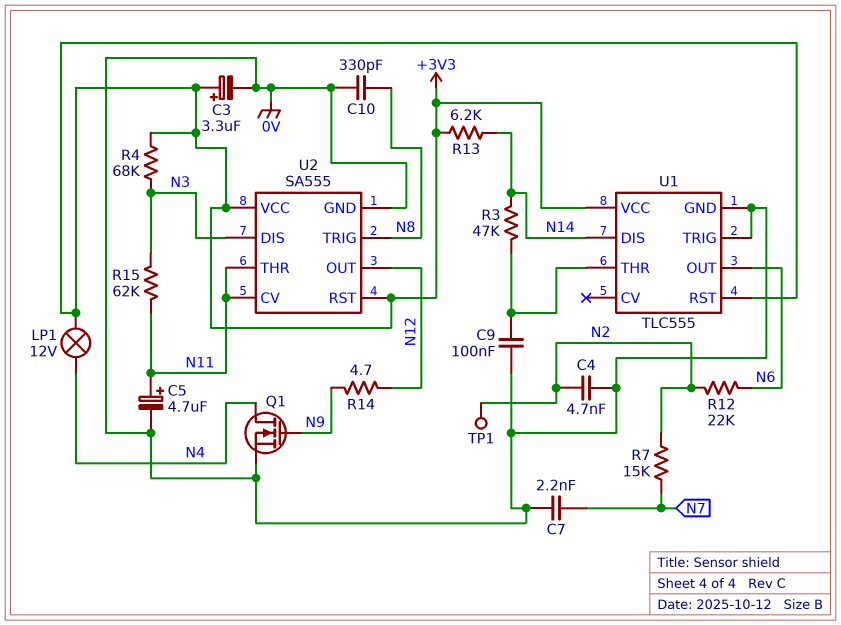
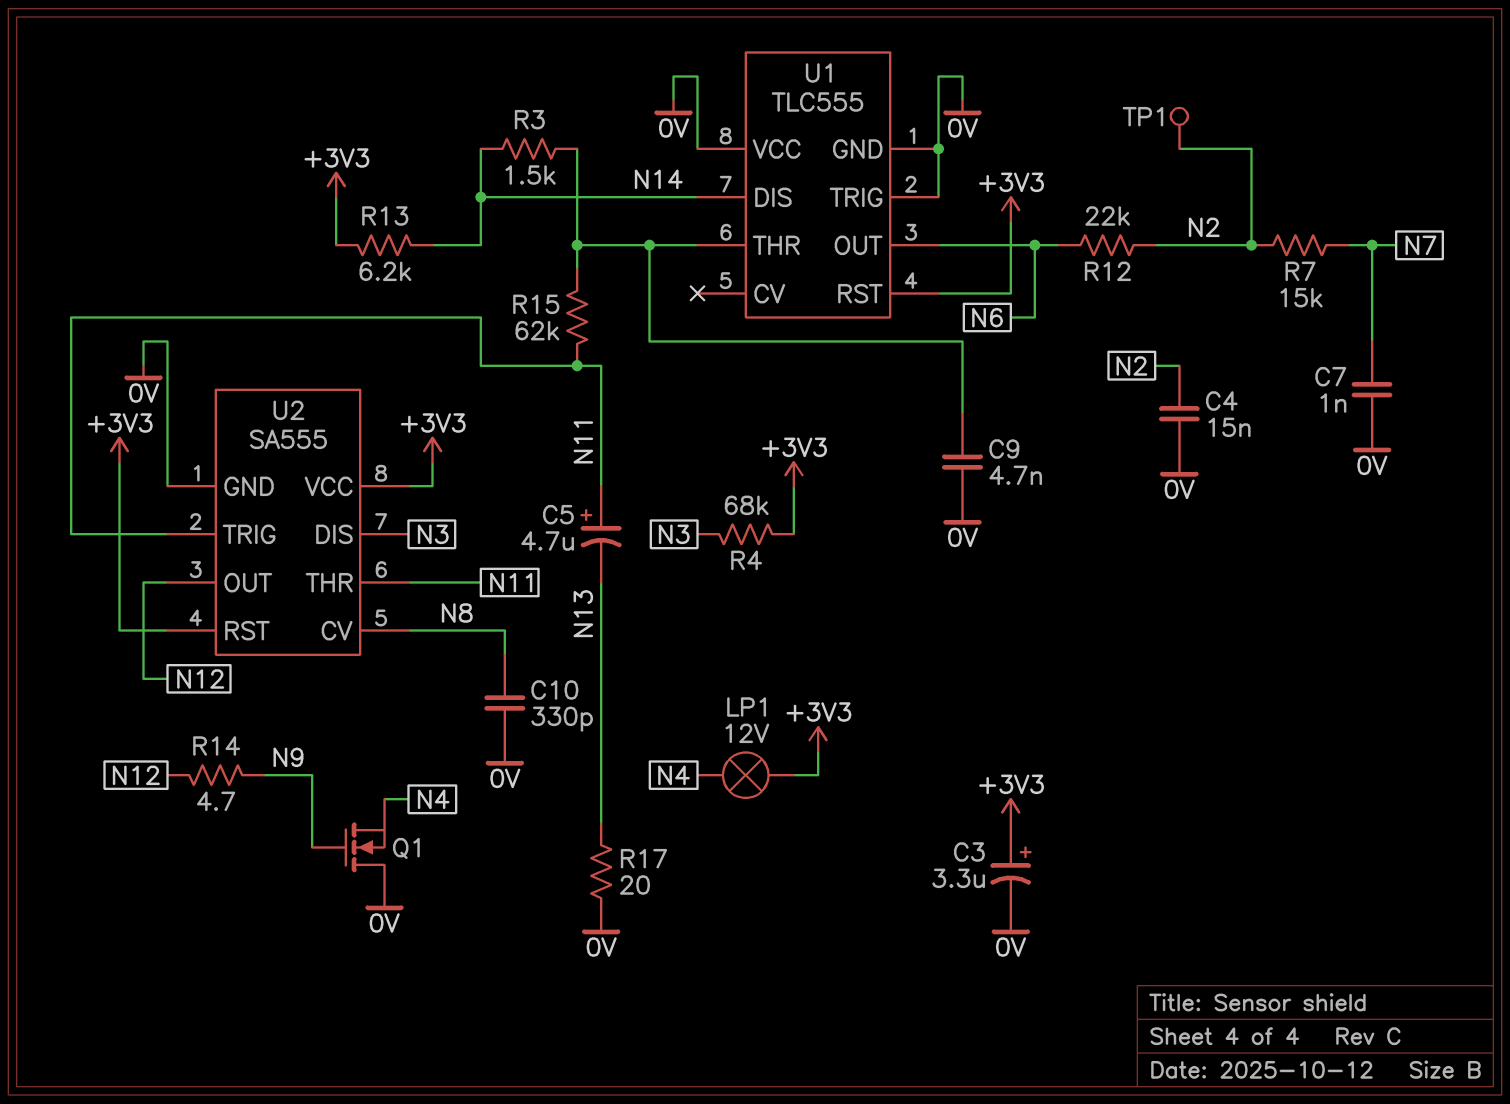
C4: 4.7nF (0V, N2) -> 15nF (0V, N2)
C5: 4.7uF (plus N11, minus 0V) -> 4.7uF (plus N11, minus N13)
C7: 2.2nF (0V, N7) -> 1nF (0V, N7)
C9: 100nF (0V, U1/THR) -> 4.7nF (0V, U1/THR)
Q1: NMOS (G N9, D N4, S 0V) -> NMOS (G N9, D 0V, S N4)
R3: 47k (N14, U1/THR) -> 1.5k (N14, U1/THR)
R15: 62k (N3, N11) -> 62k (N11, U1/THR)
R17: none -> 20 (0V, N13)
U1 pin VCC: +3V3 -> 0V
U2 pin CV: N11 -> N8
U2 pin TRIG: N8 -> N11

